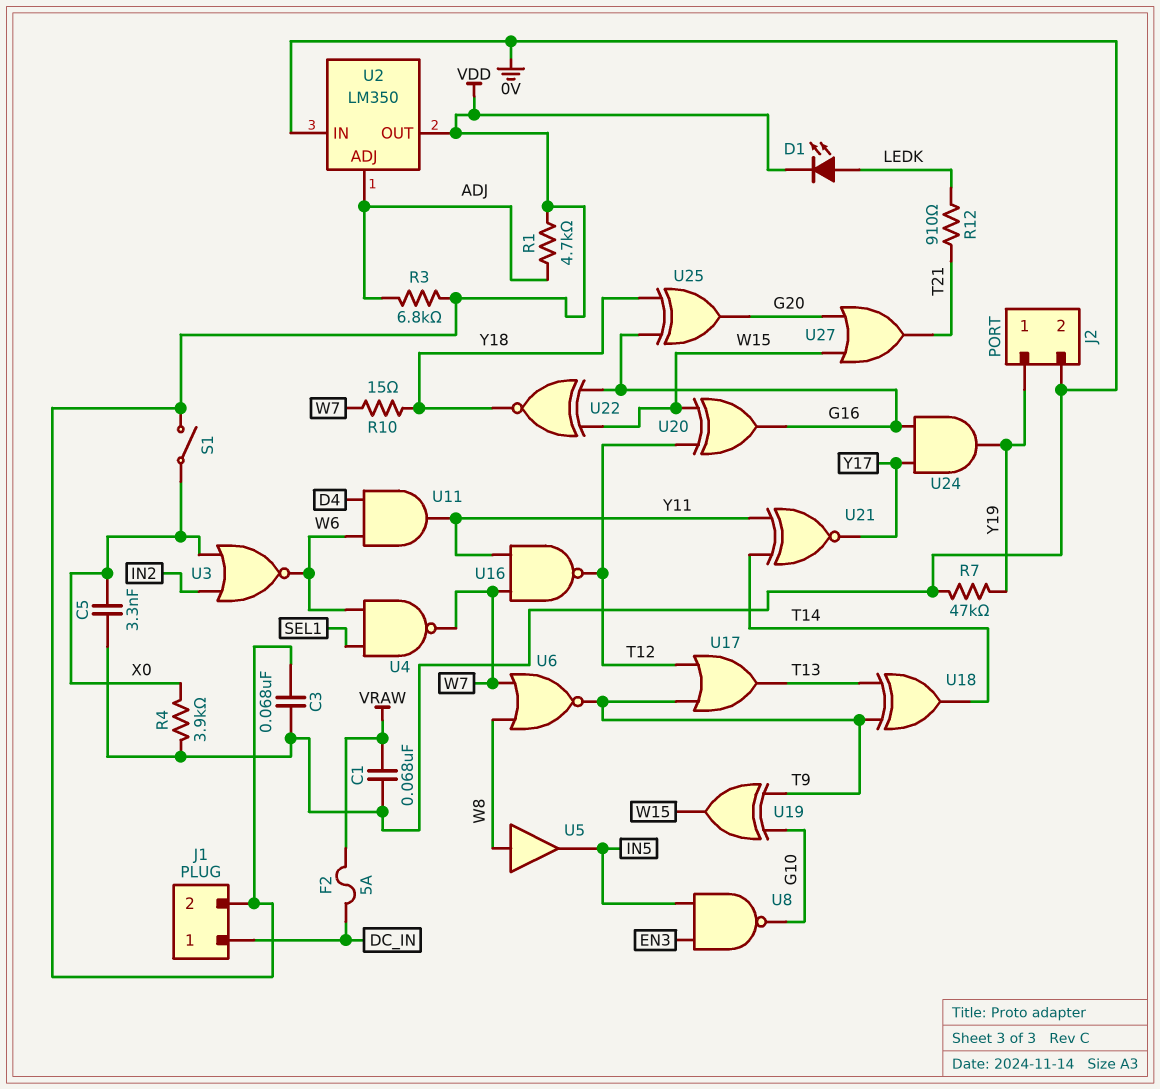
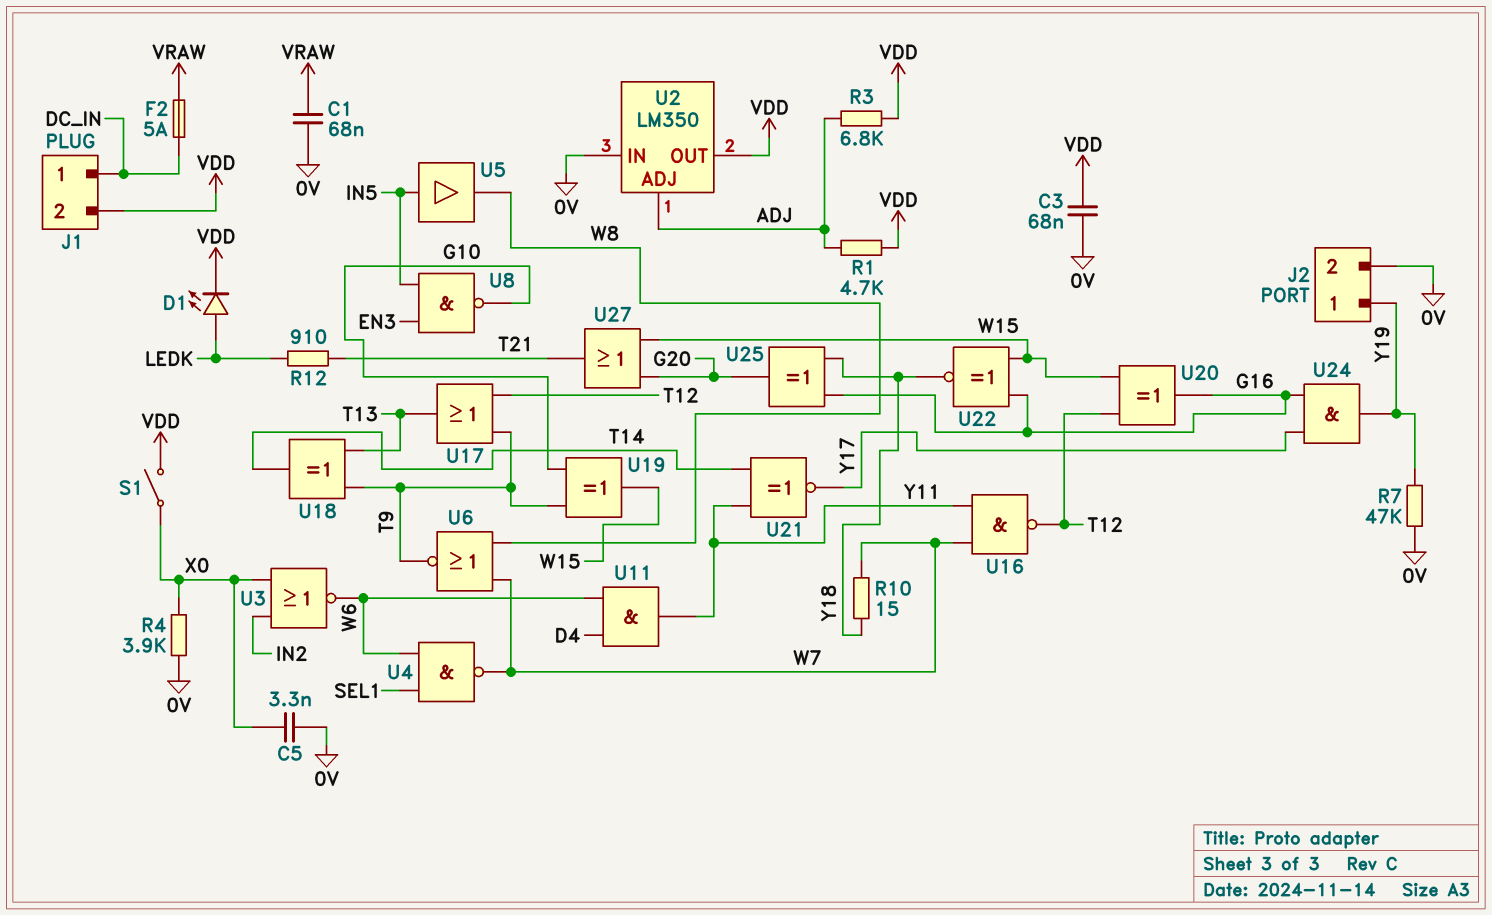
U5: buffer (in W8, out IN5) -> buffer (in IN5, out W8)

